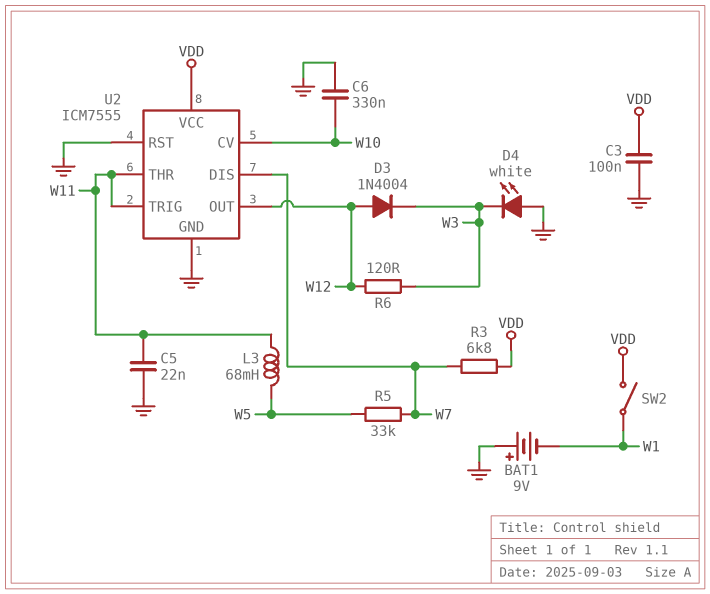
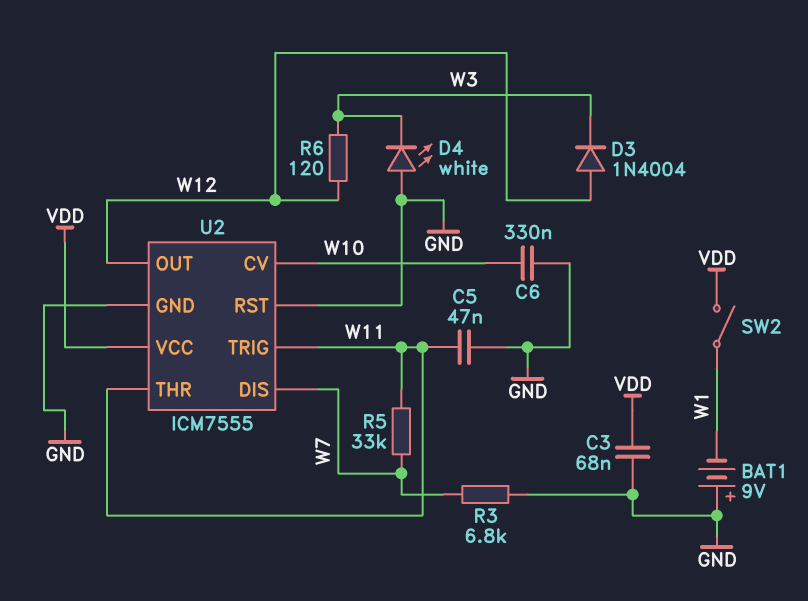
C3: 100nF (GND, VDD) -> 68nF (GND, VDD)
C5: 22nF (GND, W11) -> 47nF (GND, W11)
L3: 68mH (W5, W11) -> none
R3: 6.8k (VDD, W7) -> 6.8k (GND, W7)
R5: 33k (W5, W7) -> 33k (W7, W11)

